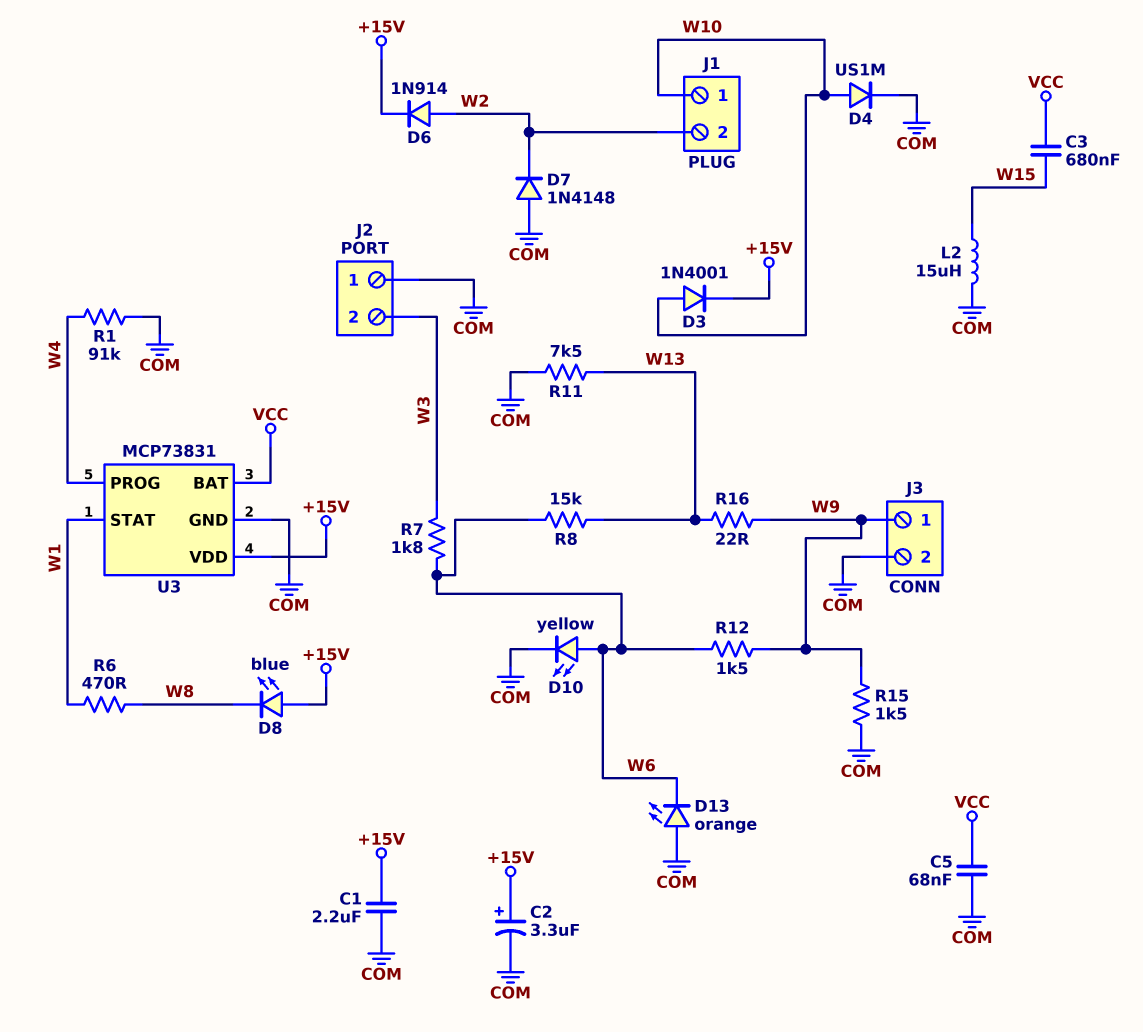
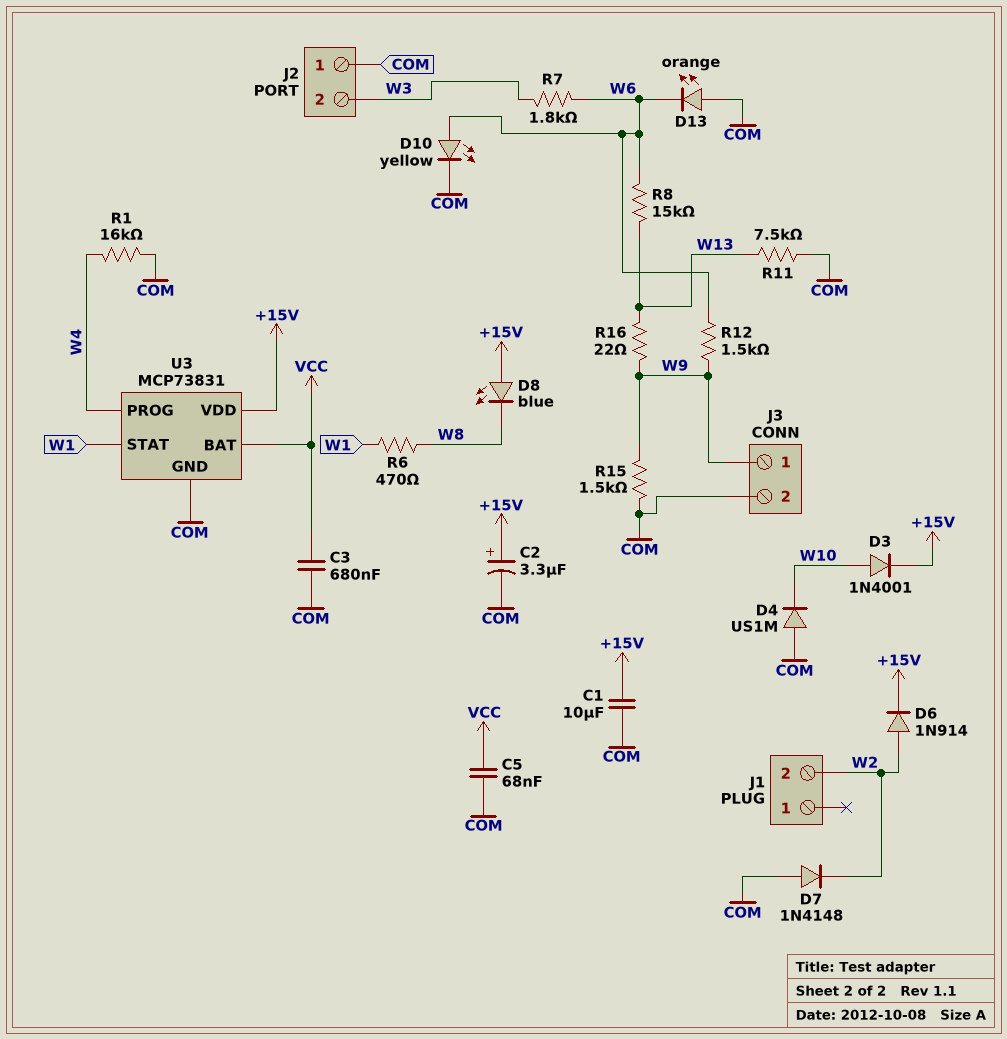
C1: 2.2uF (+15V, COM) -> 10uF (+15V, COM)
C3: 680nF (VCC, W15) -> 680nF (COM, VCC)
D4: diode US1M (A W10, K COM) -> diode US1M (A COM, K W10)
J1 pin 1: W10 -> none
L2: 15uH (COM, W15) -> none
R1: 91k (COM, W4) -> 16k (COM, W4)

